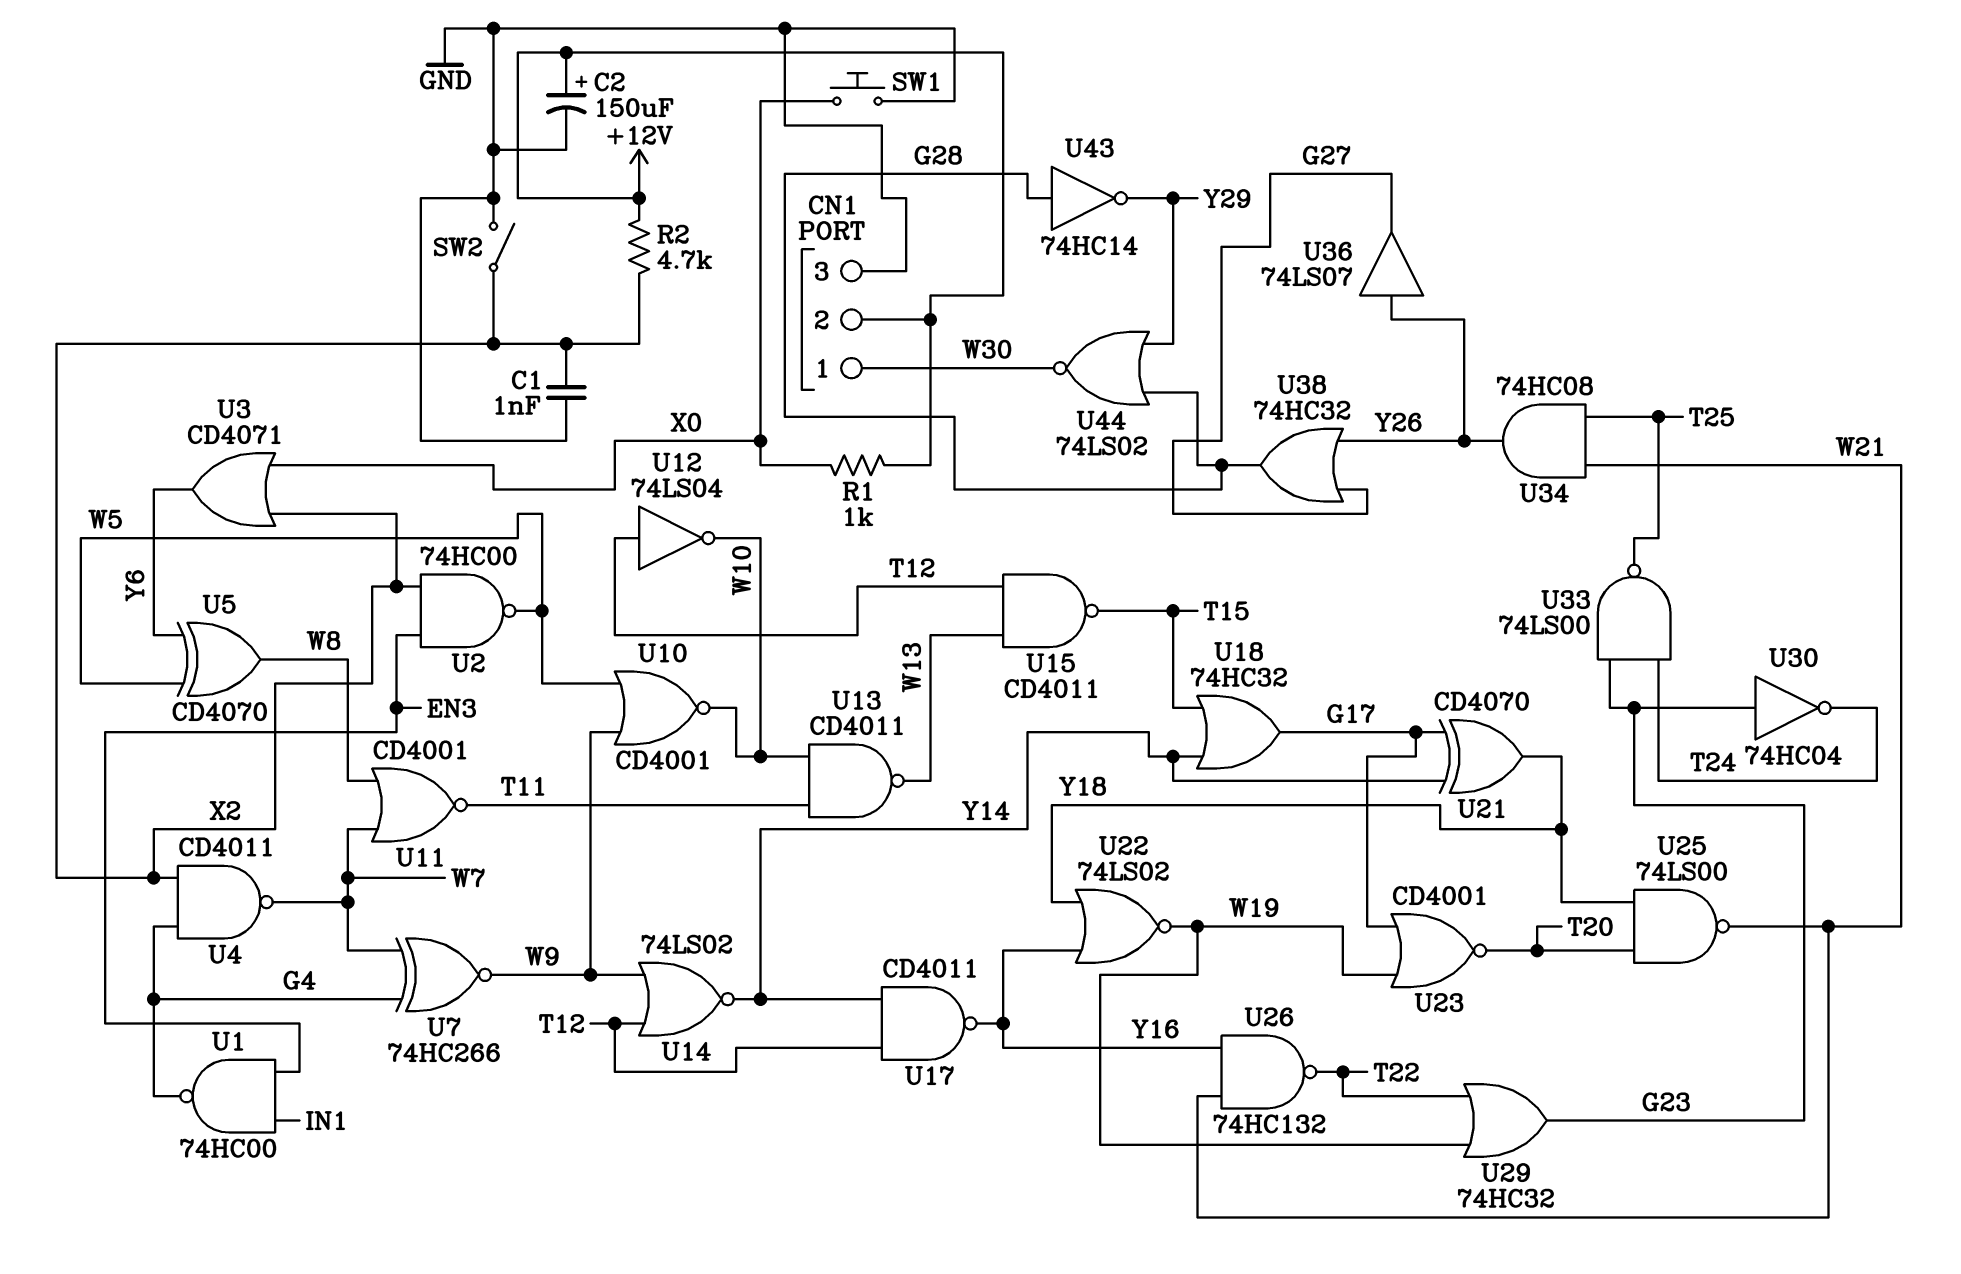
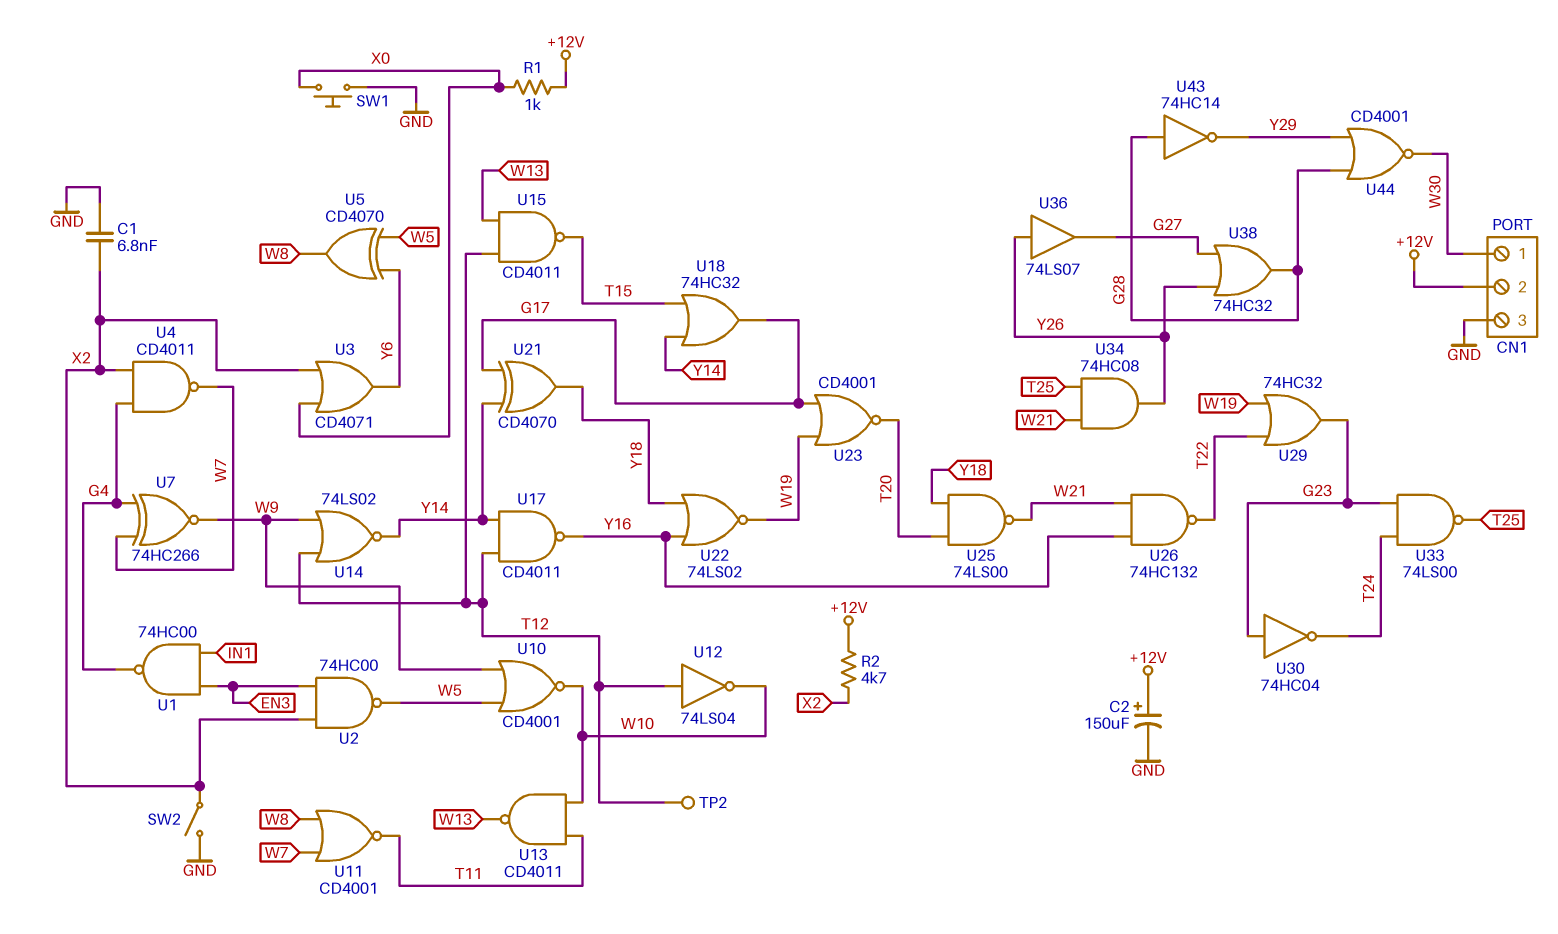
C1: 1nF (GND, X2) -> 6.8nF (GND, X2)
TP2: none -> test point (T12)
U44: NOR 74LS02 (in G28, in Y29, out W30) -> NOR CD4001 (in G28, in Y29, out W30)

